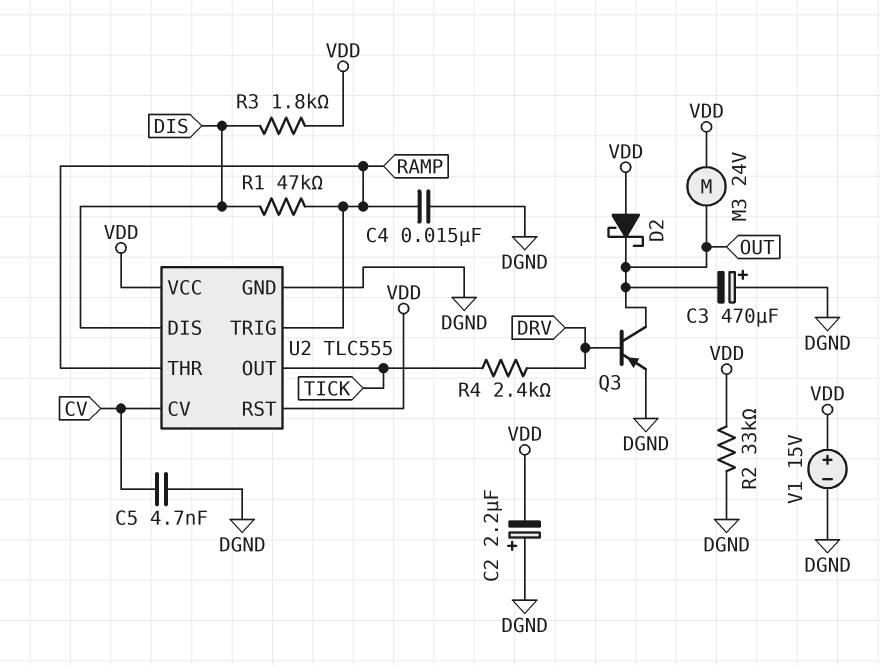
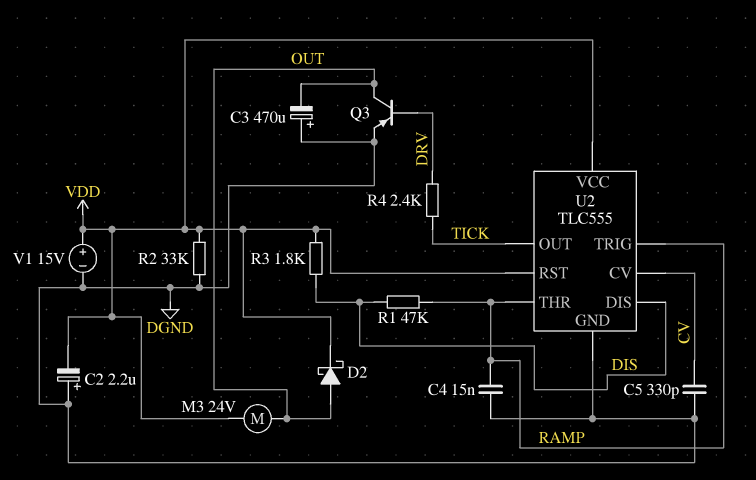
C5: 4.7nF (CV, DGND) -> 330pF (CV, DGND)
D2: schottky (A VDD, K OUT) -> schottky (A OUT, K VDD)

